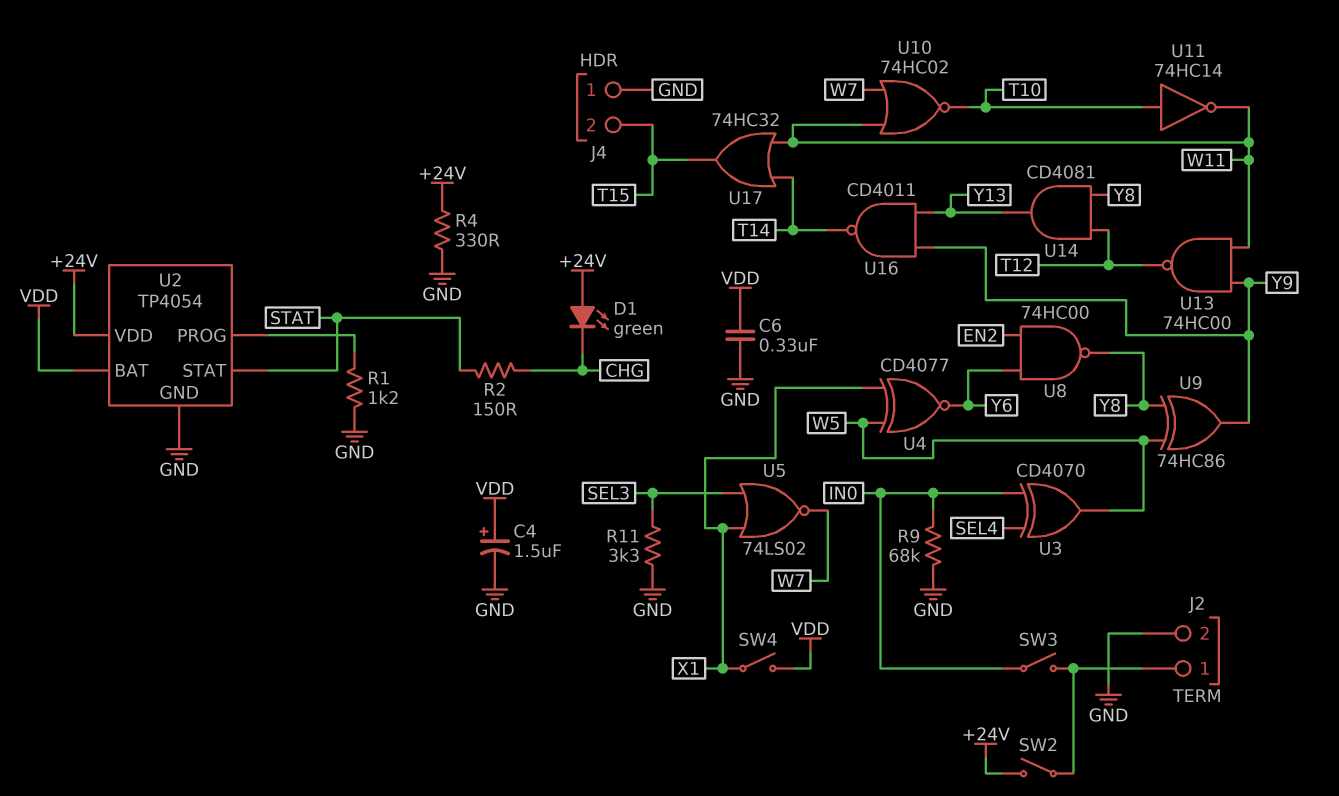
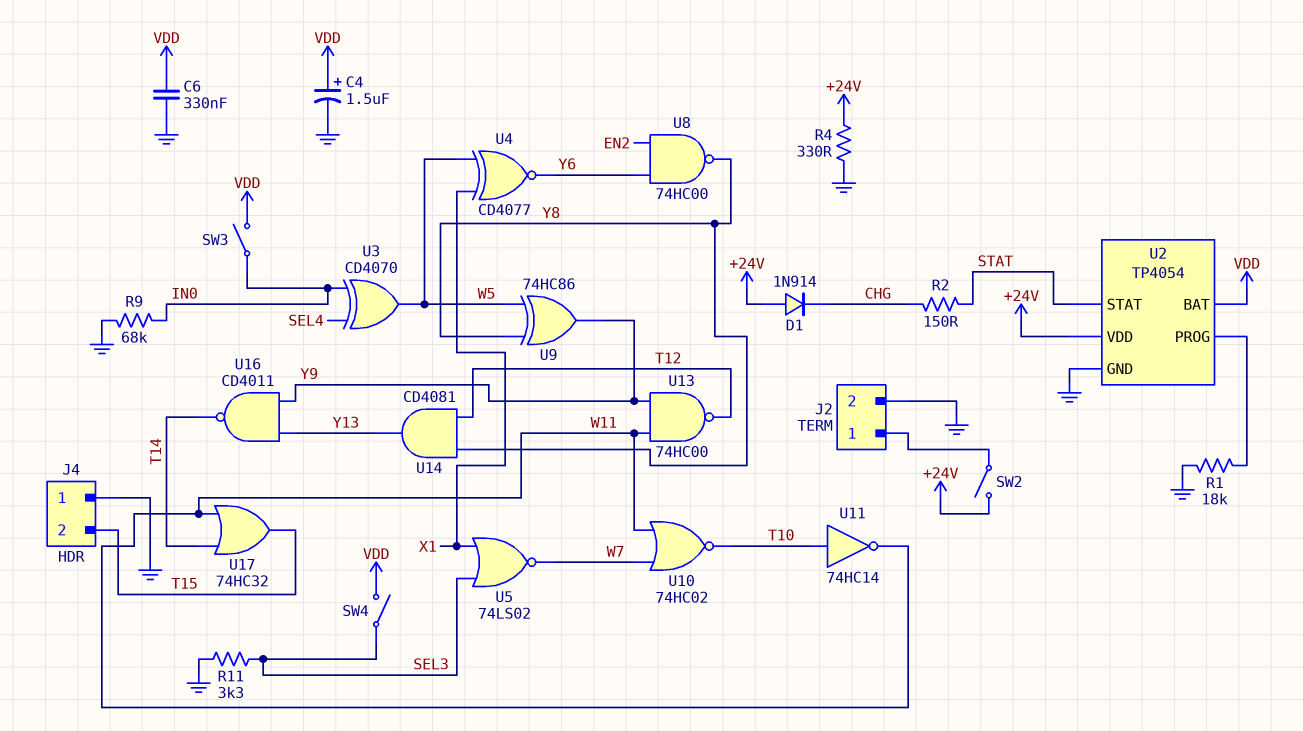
D1: LED green (A +24V, K CHG) -> diode 1N914 (A +24V, K CHG)
R1: 1.2k (GND, U2/PROG) -> 18k (GND, U2/PROG)
SW3: switch (IN0, J2/1) -> switch (IN0, VDD)
SW4: switch (VDD, X1) -> switch (SEL3, VDD)

